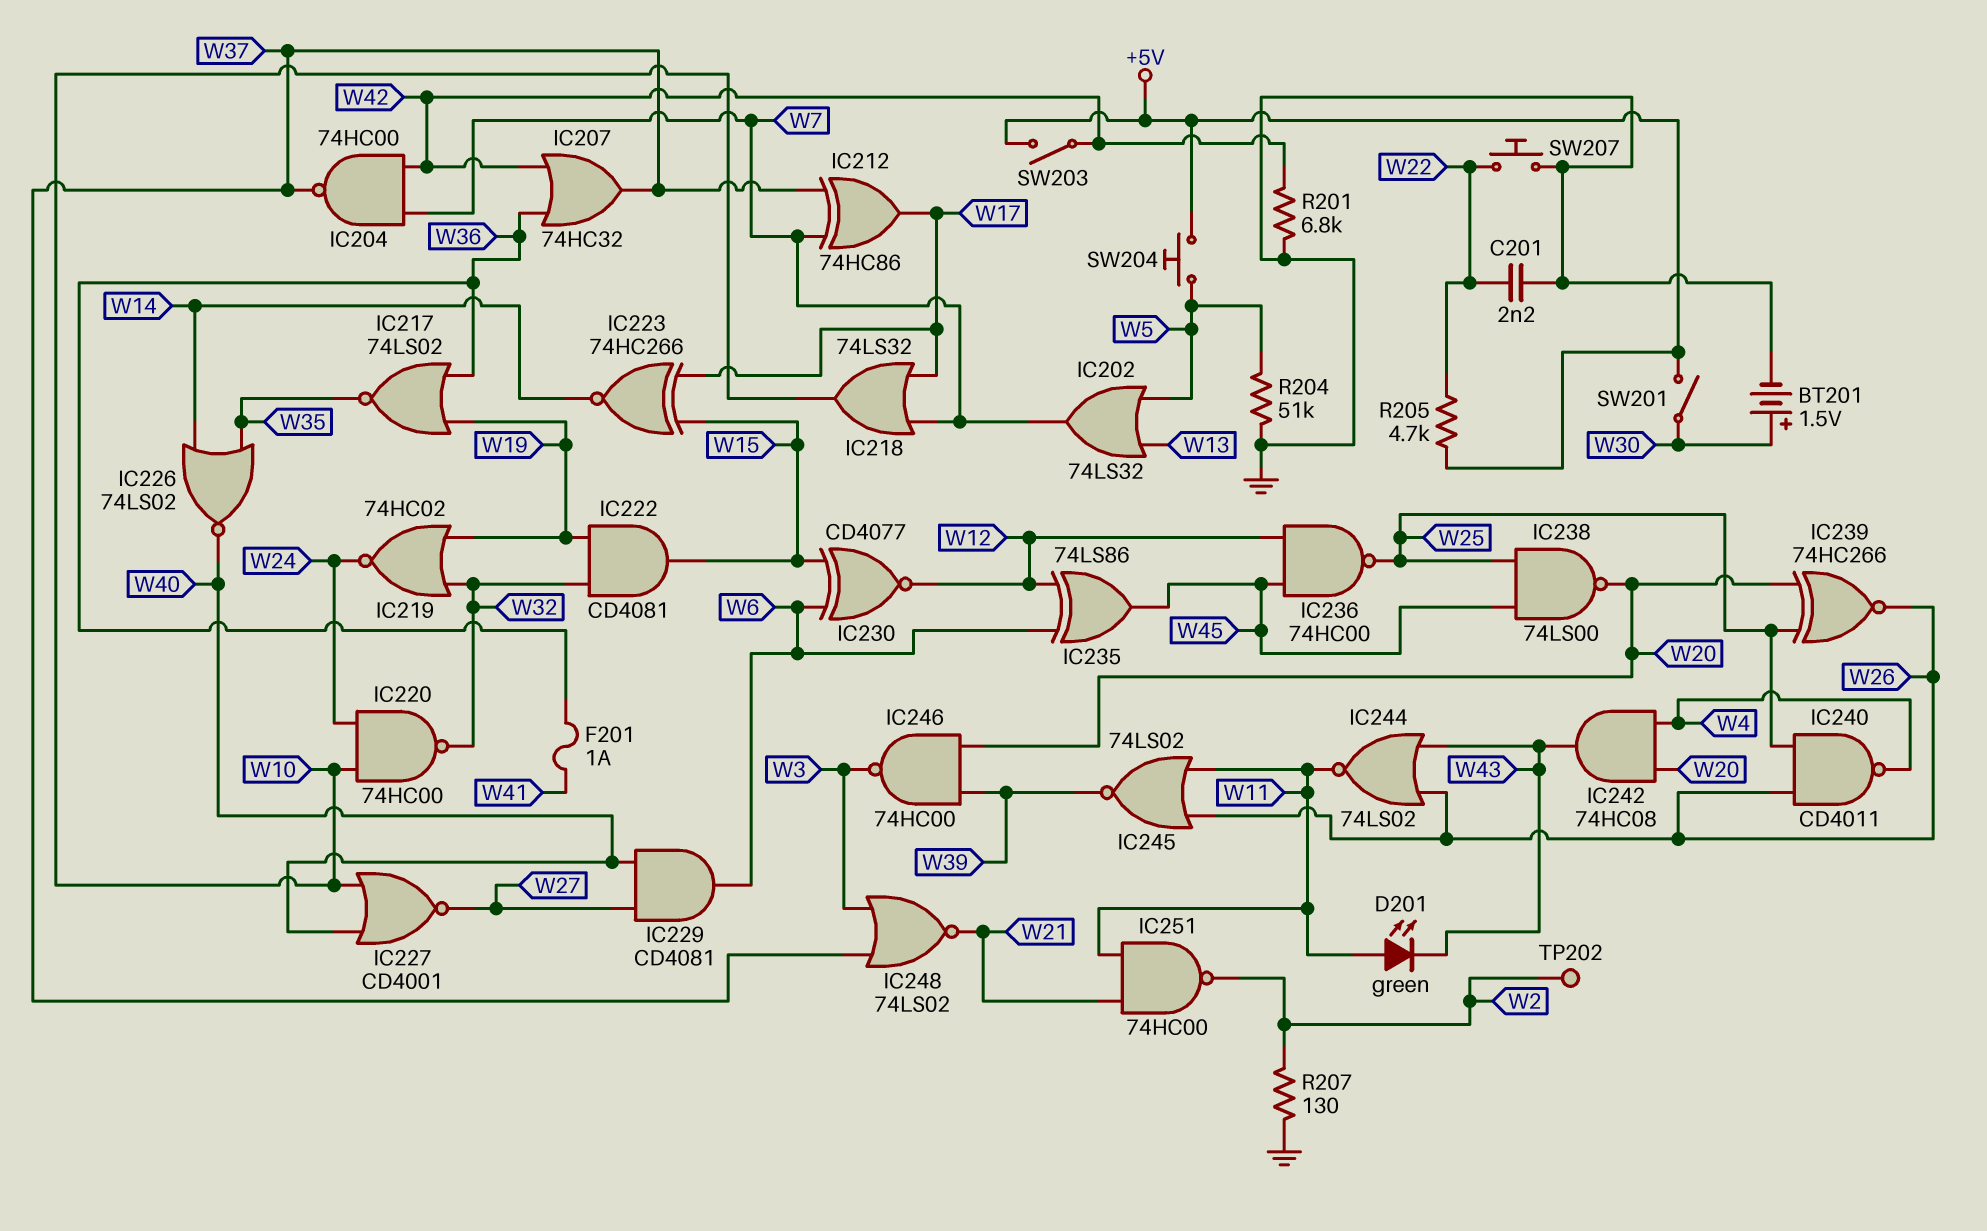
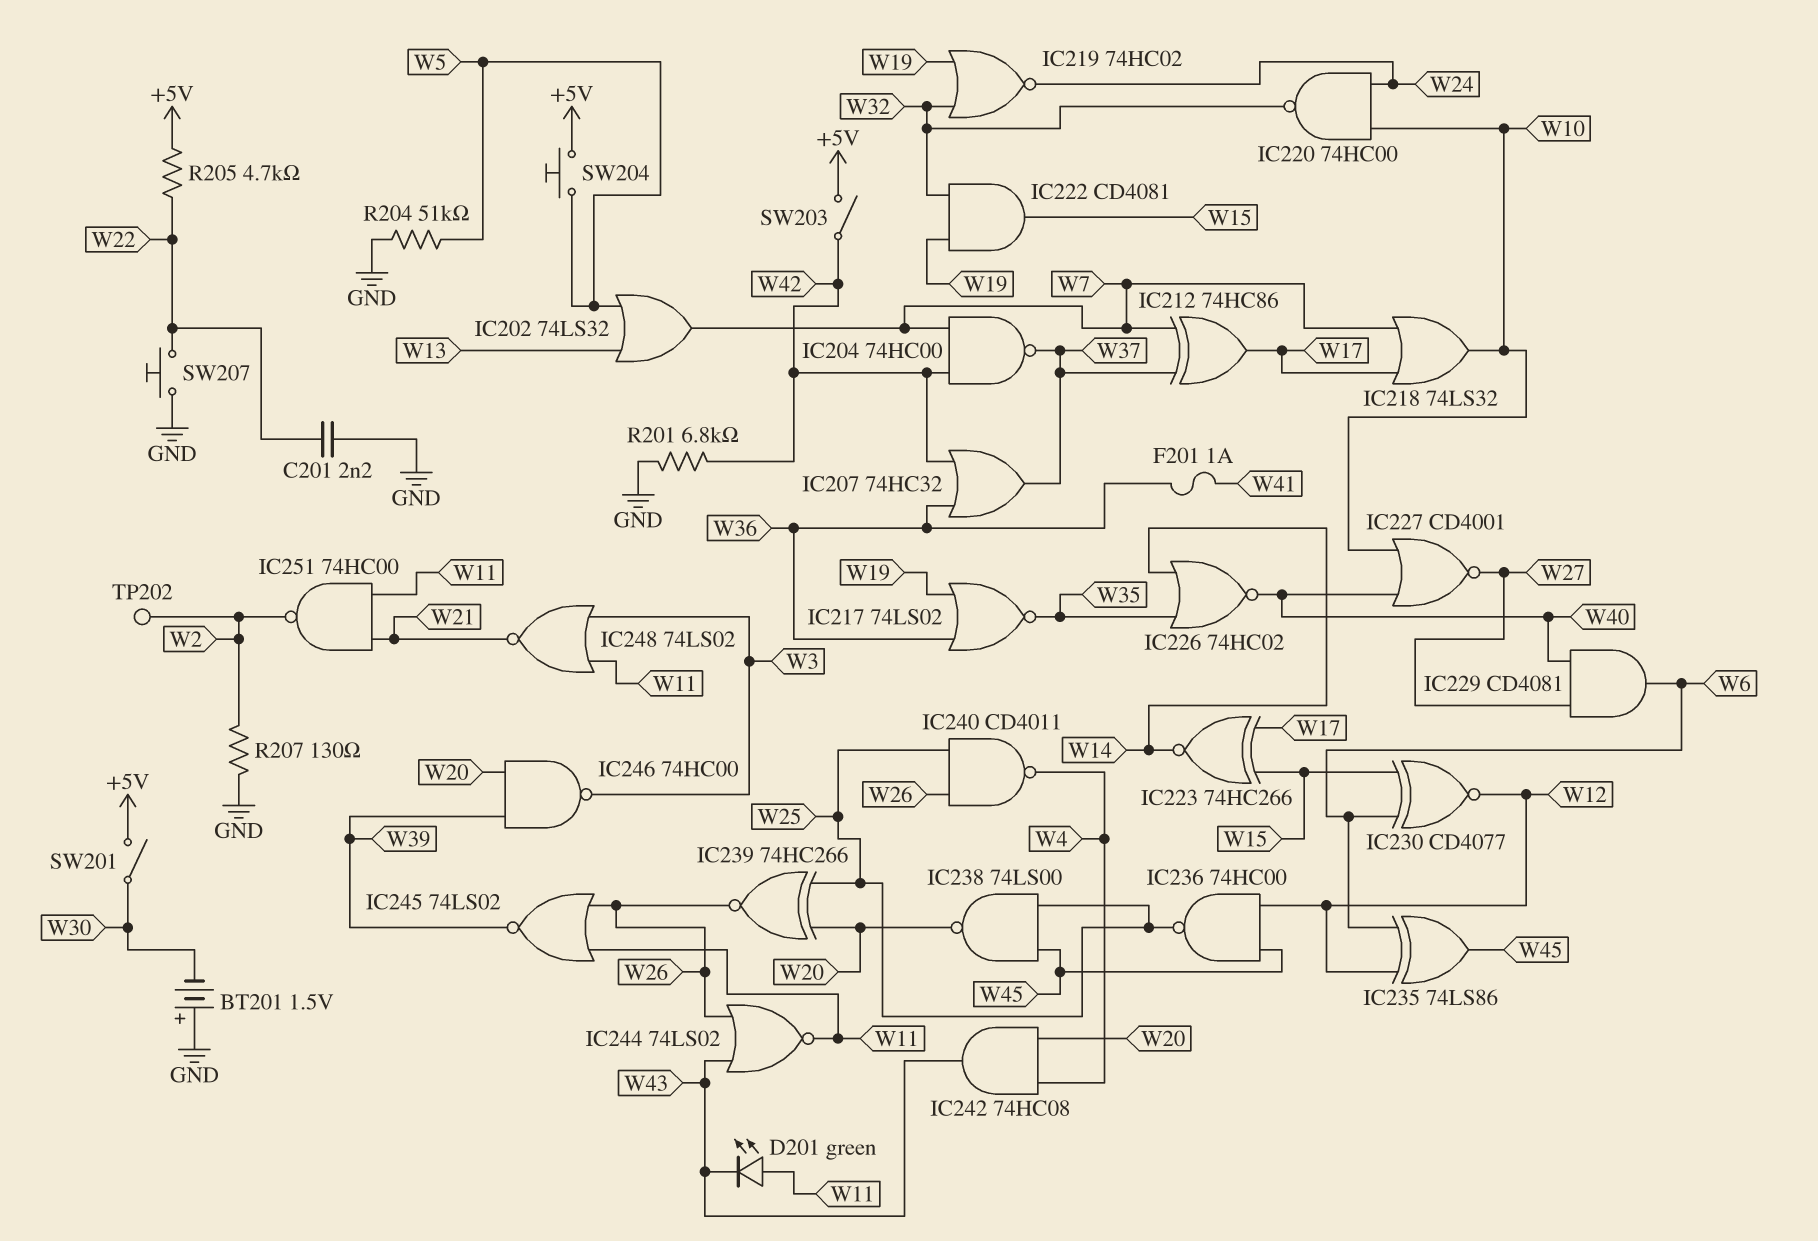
BT201: 1.5V (plus W30, minus GND) -> 1.5V (plus GND, minus W30)
IC226: NOR 74LS02 (in W14, in W35, out W40) -> NOR 74HC02 (in W14, in W35, out W40)
IC248: NOR 74LS02 (in W3, in W37, out W21) -> NOR 74LS02 (in W3, in W11, out W21)

